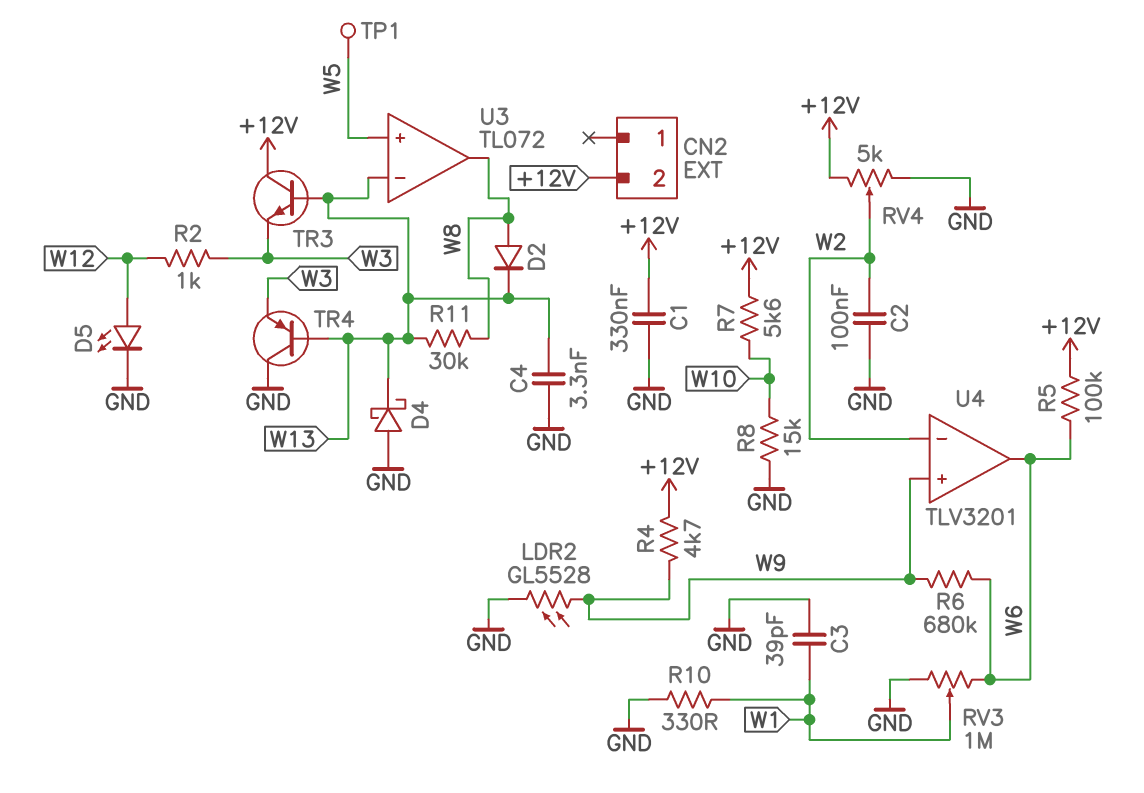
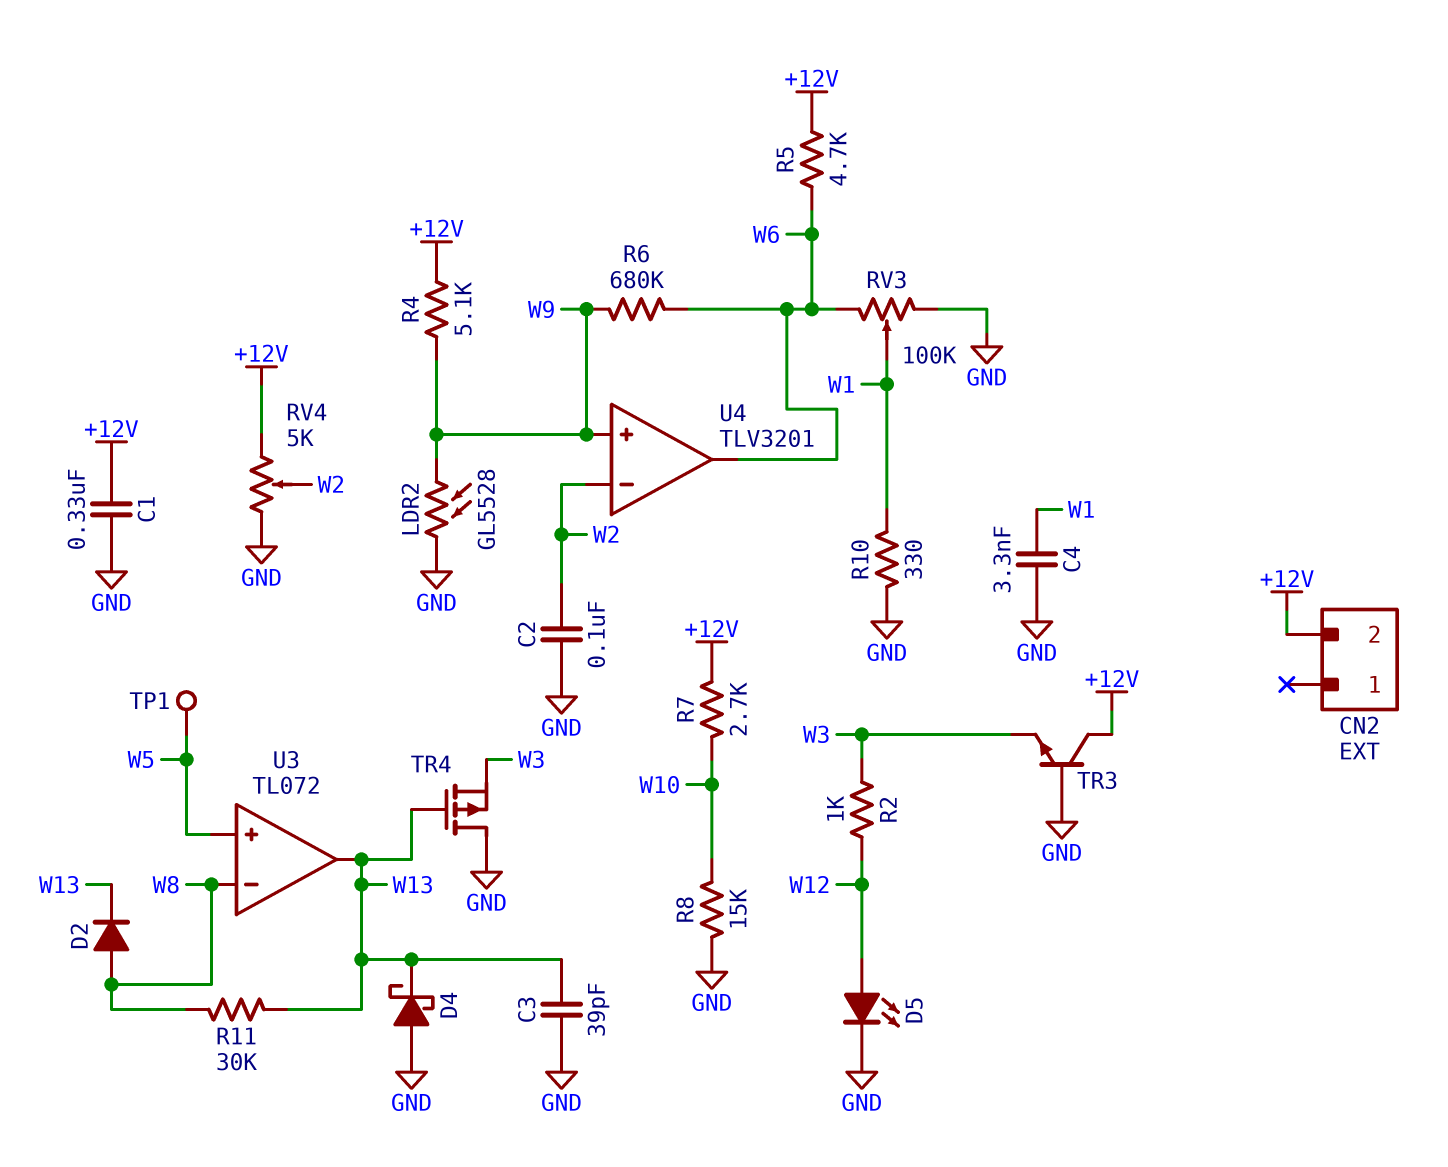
C3: 39pF (GND, W1) -> 39pF (GND, W13)
C4: 3.3nF (GND, W13) -> 3.3nF (GND, W1)
R4: 4.7k (+12V, W9) -> 5.1k (+12V, W9)
R5: 100k (+12V, W6) -> 4.7k (+12V, W6)
R7: 5.6k (+12V, W10) -> 2.7k (+12V, W10)
RV3: 1M (GND, W6, wiper W1) -> 100k (GND, W6, wiper W1)
TR3: NPN (B W13, C +12V, E W3) -> NPN (B GND, C +12V, E W3)
TR4: PNP (B W13, C GND, E W3) -> PMOS (G W13, D GND, S W3)
U3 pin in-: W13 -> W8
U3 pin out: W8 -> W13

